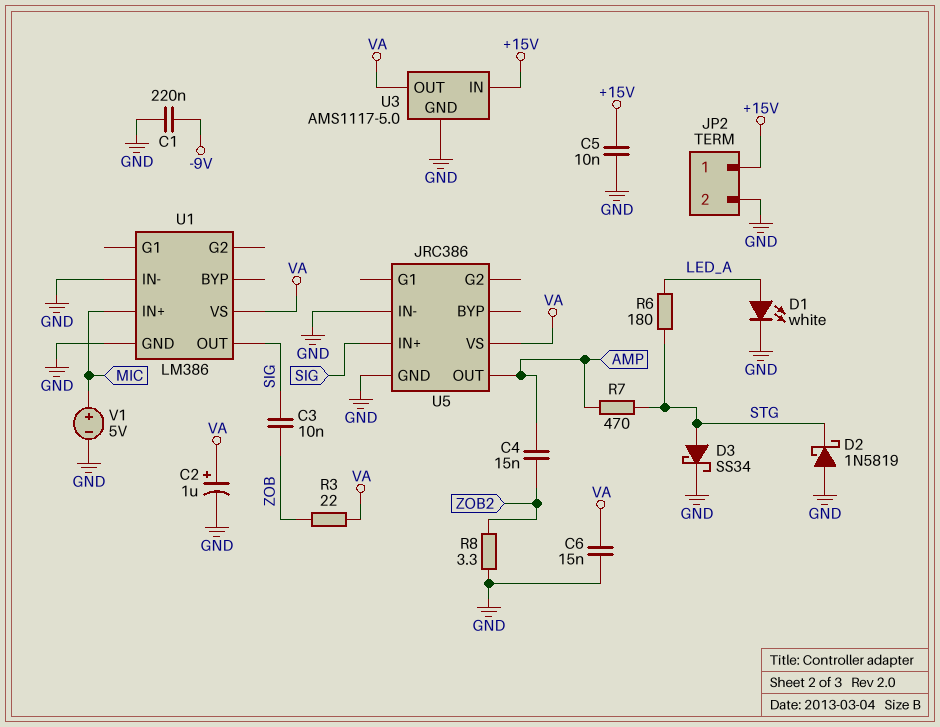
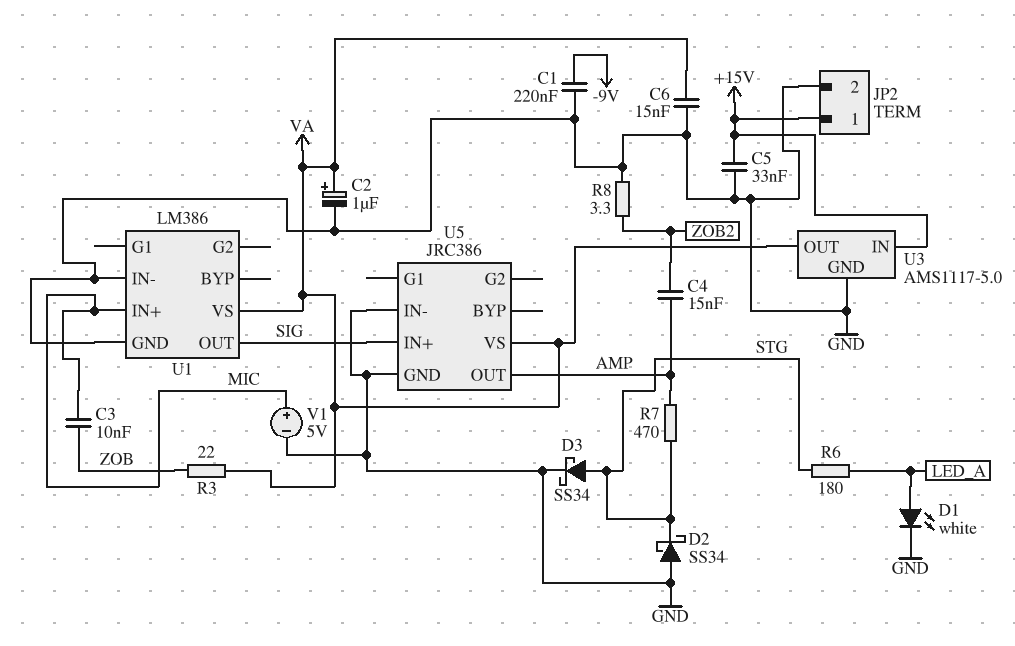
C3: 10nF (SIG, ZOB) -> 10nF (MIC, ZOB)
C5: 10nF (+15V, GND) -> 33nF (+15V, GND)
D2: schottky 1N5819 (A GND, K STG) -> schottky SS34 (A GND, K STG)

